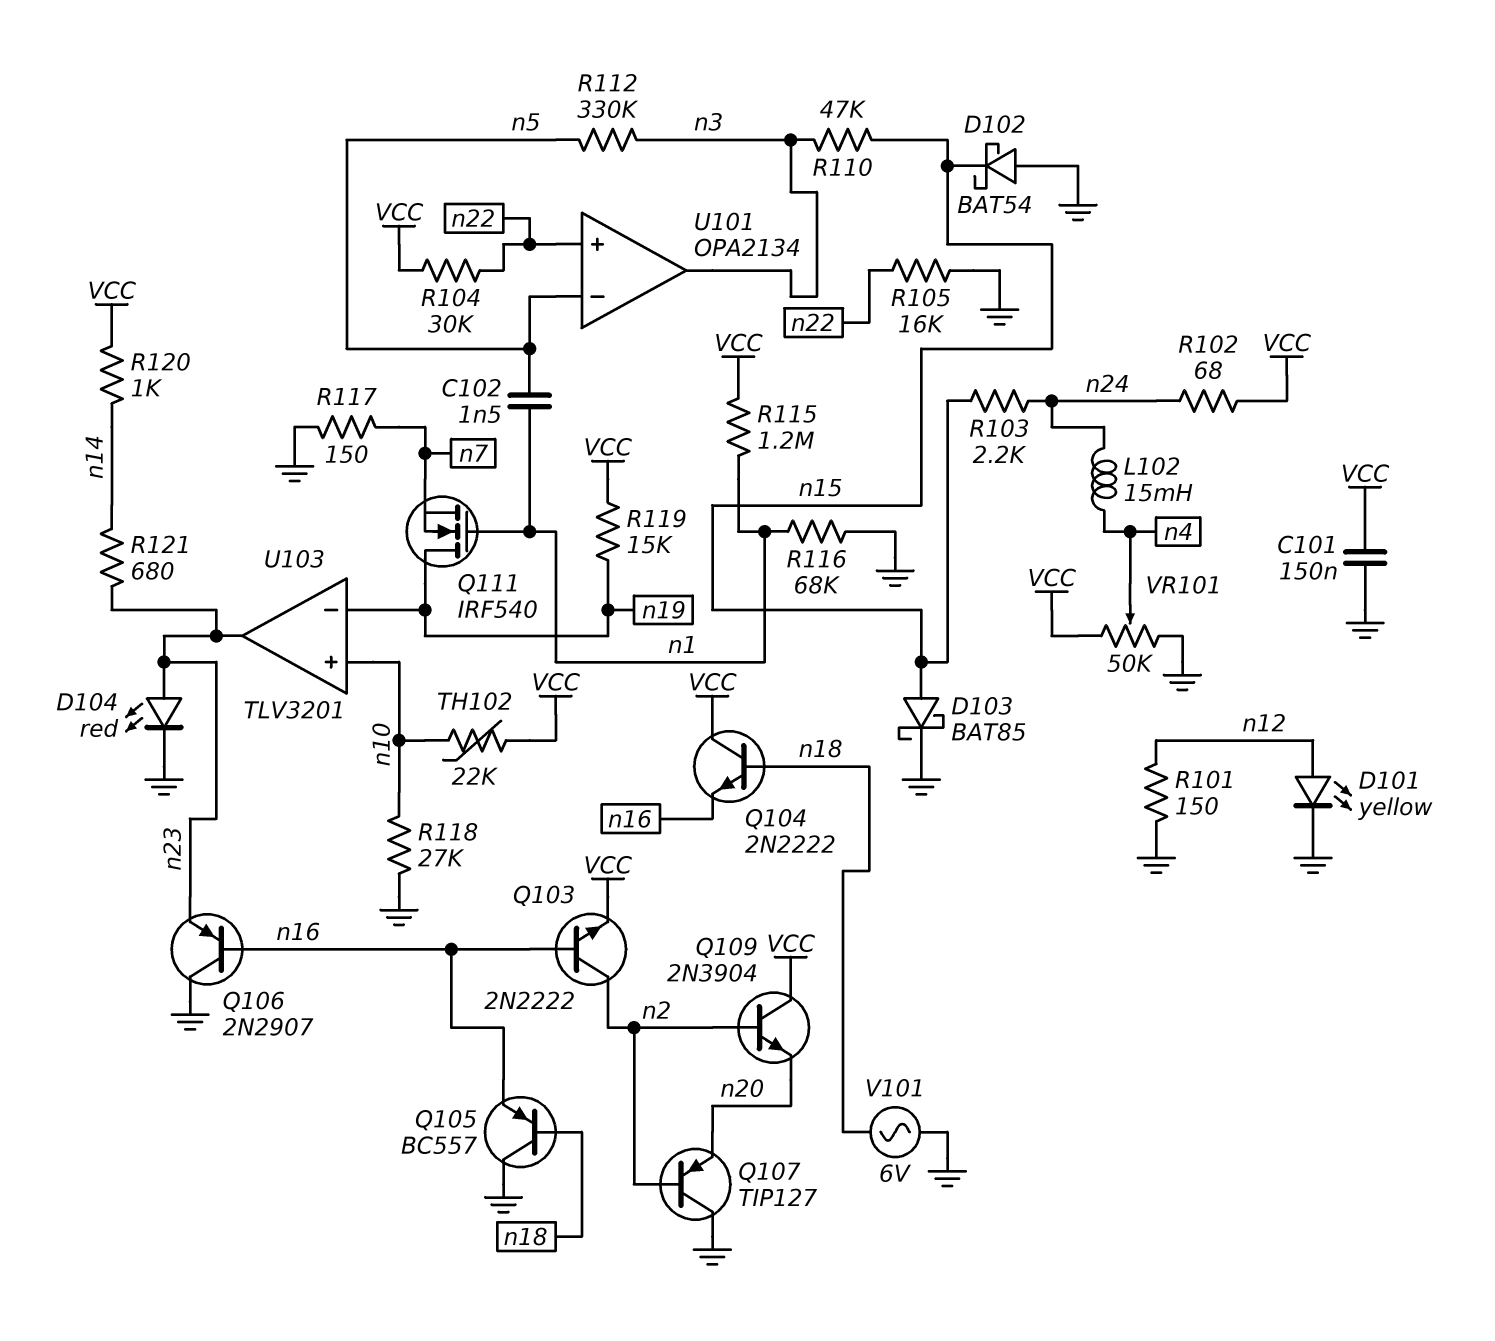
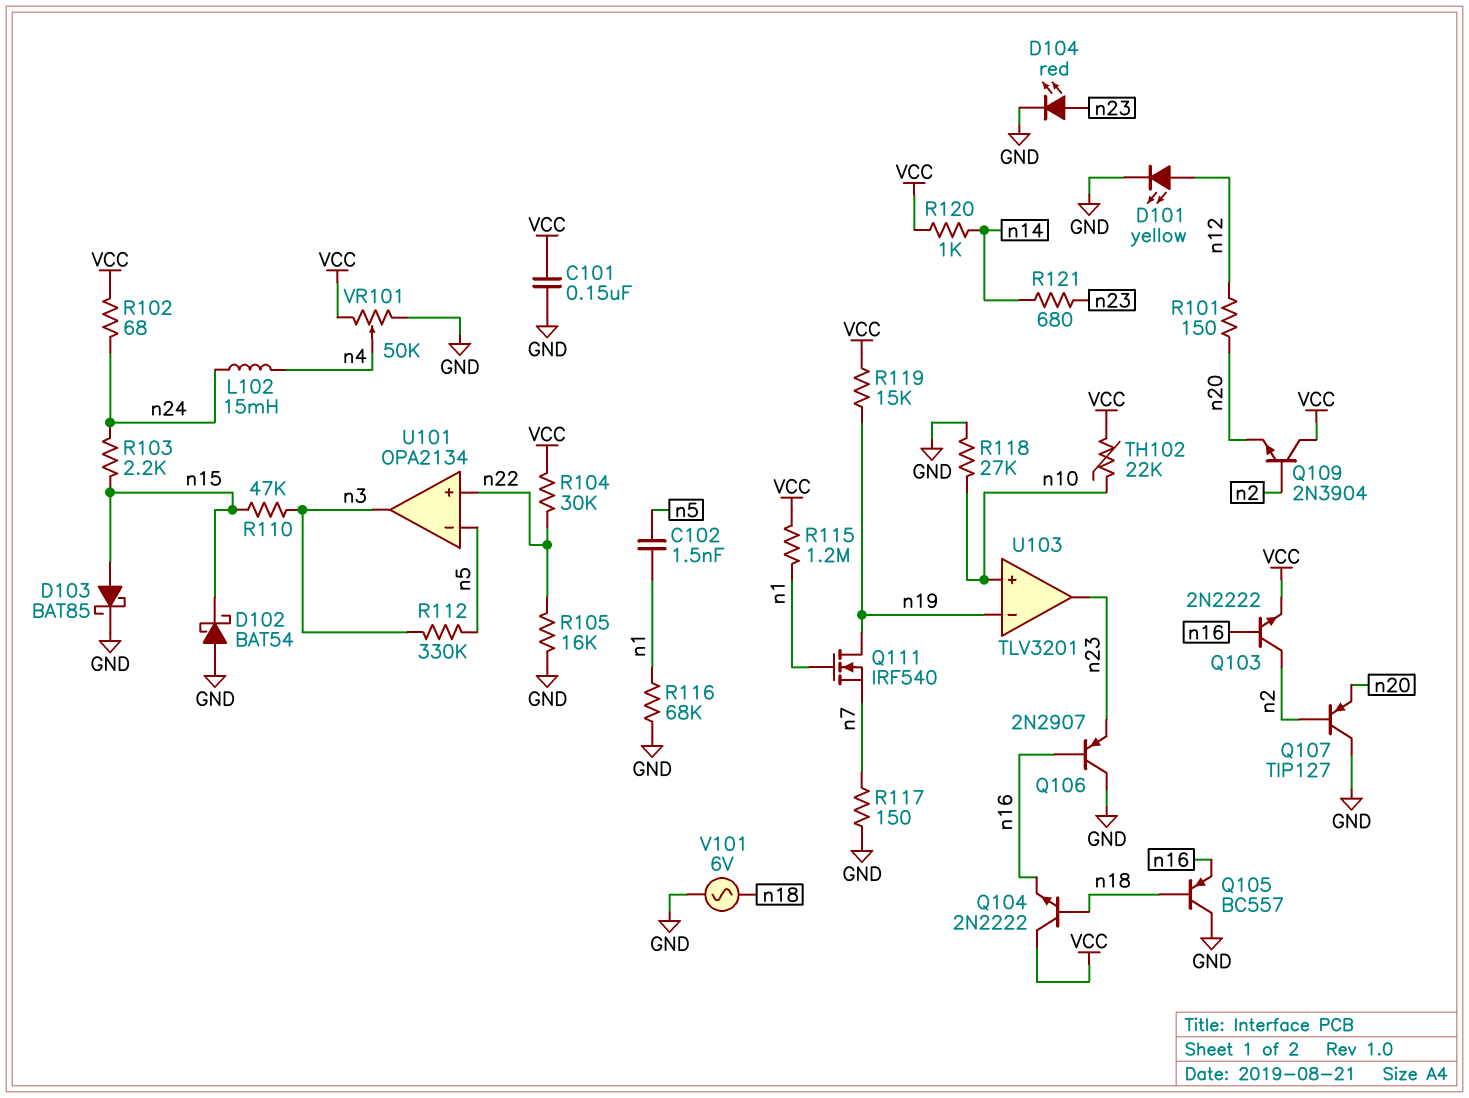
R101: 150 (GND, n12) -> 150 (n12, n20)

